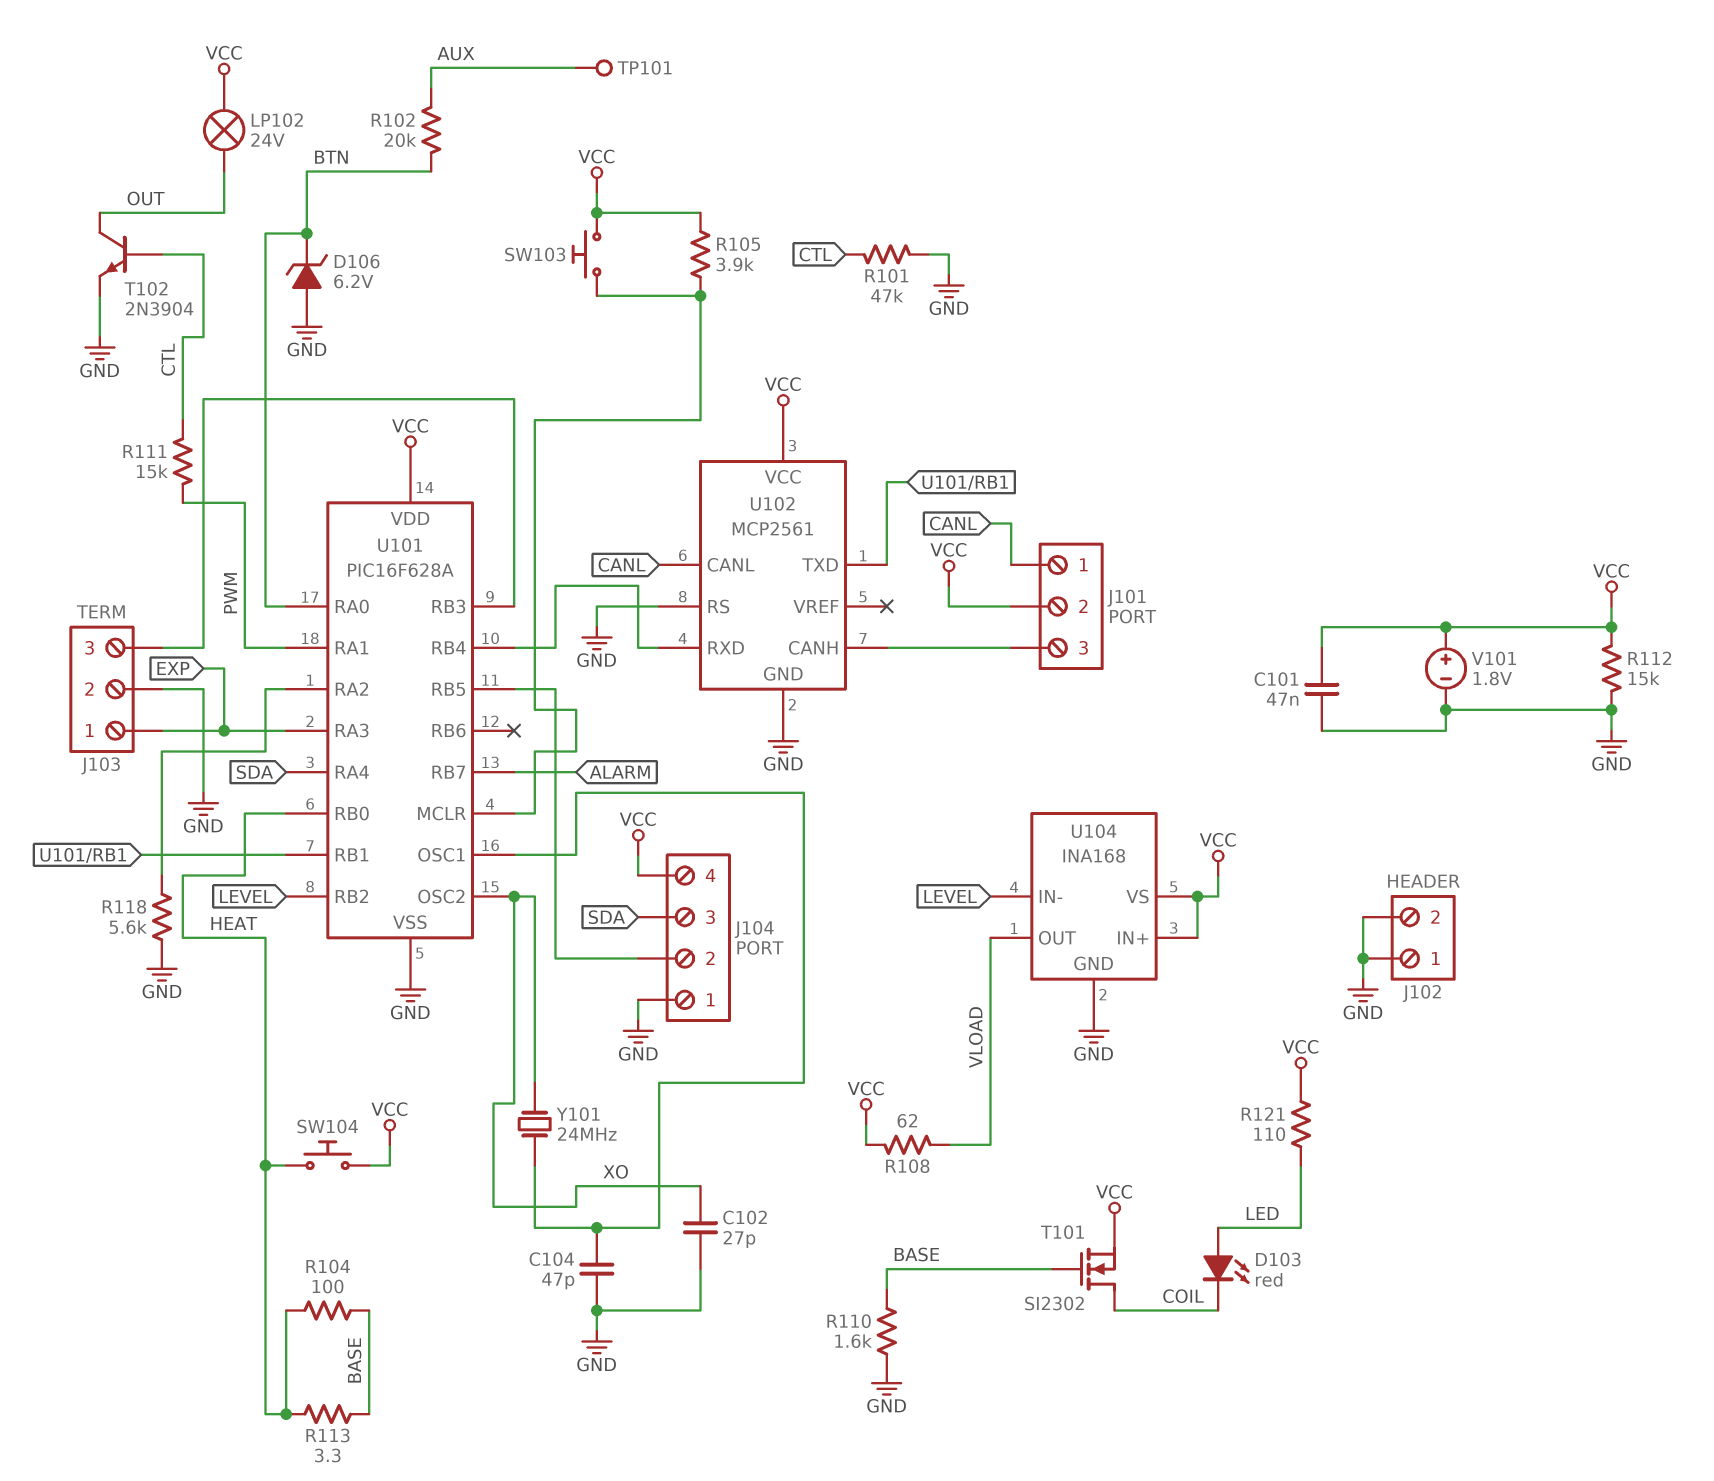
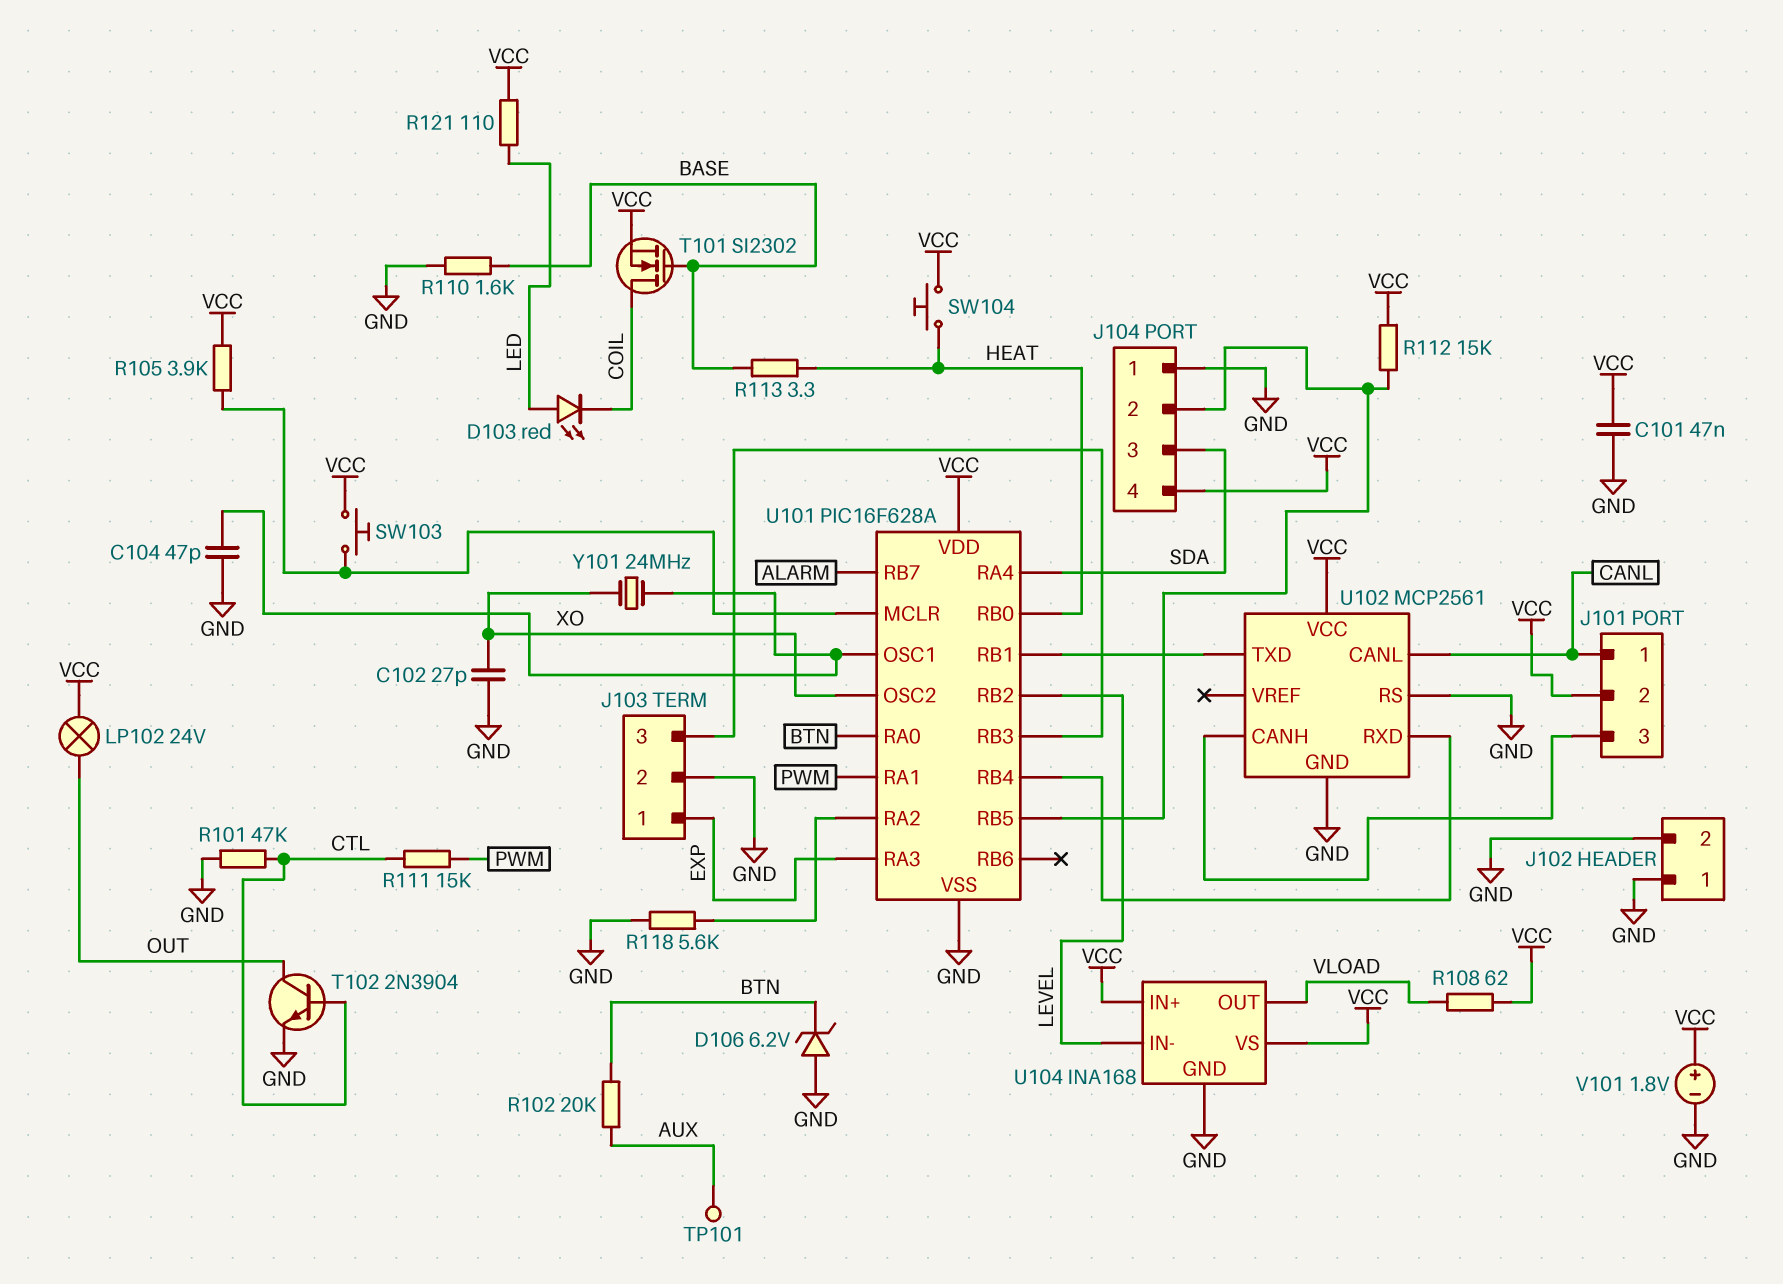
R104: 100 (BASE, HEAT) -> none
R112: 15k (GND, VCC) -> 15k (J104/2, VCC)

